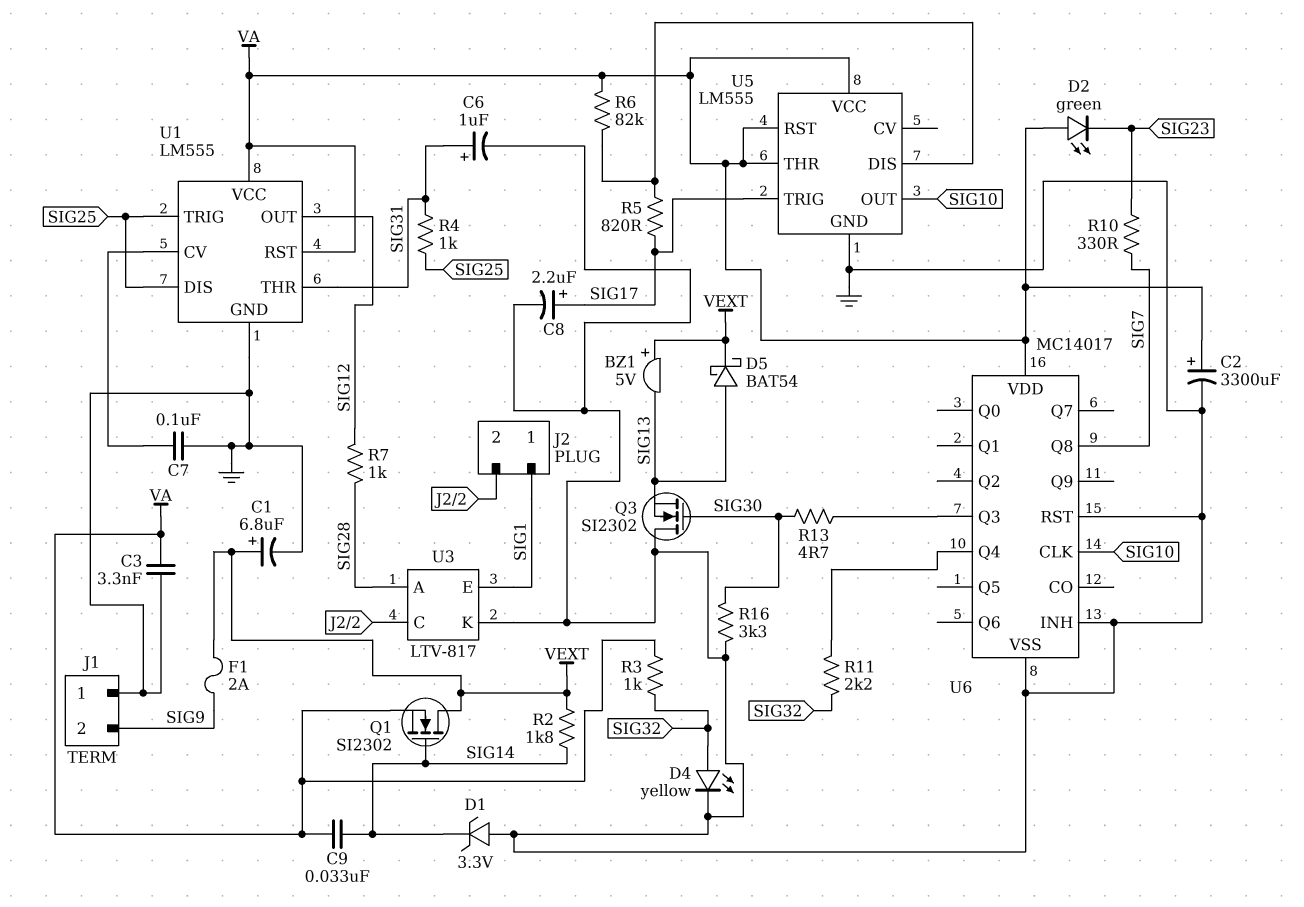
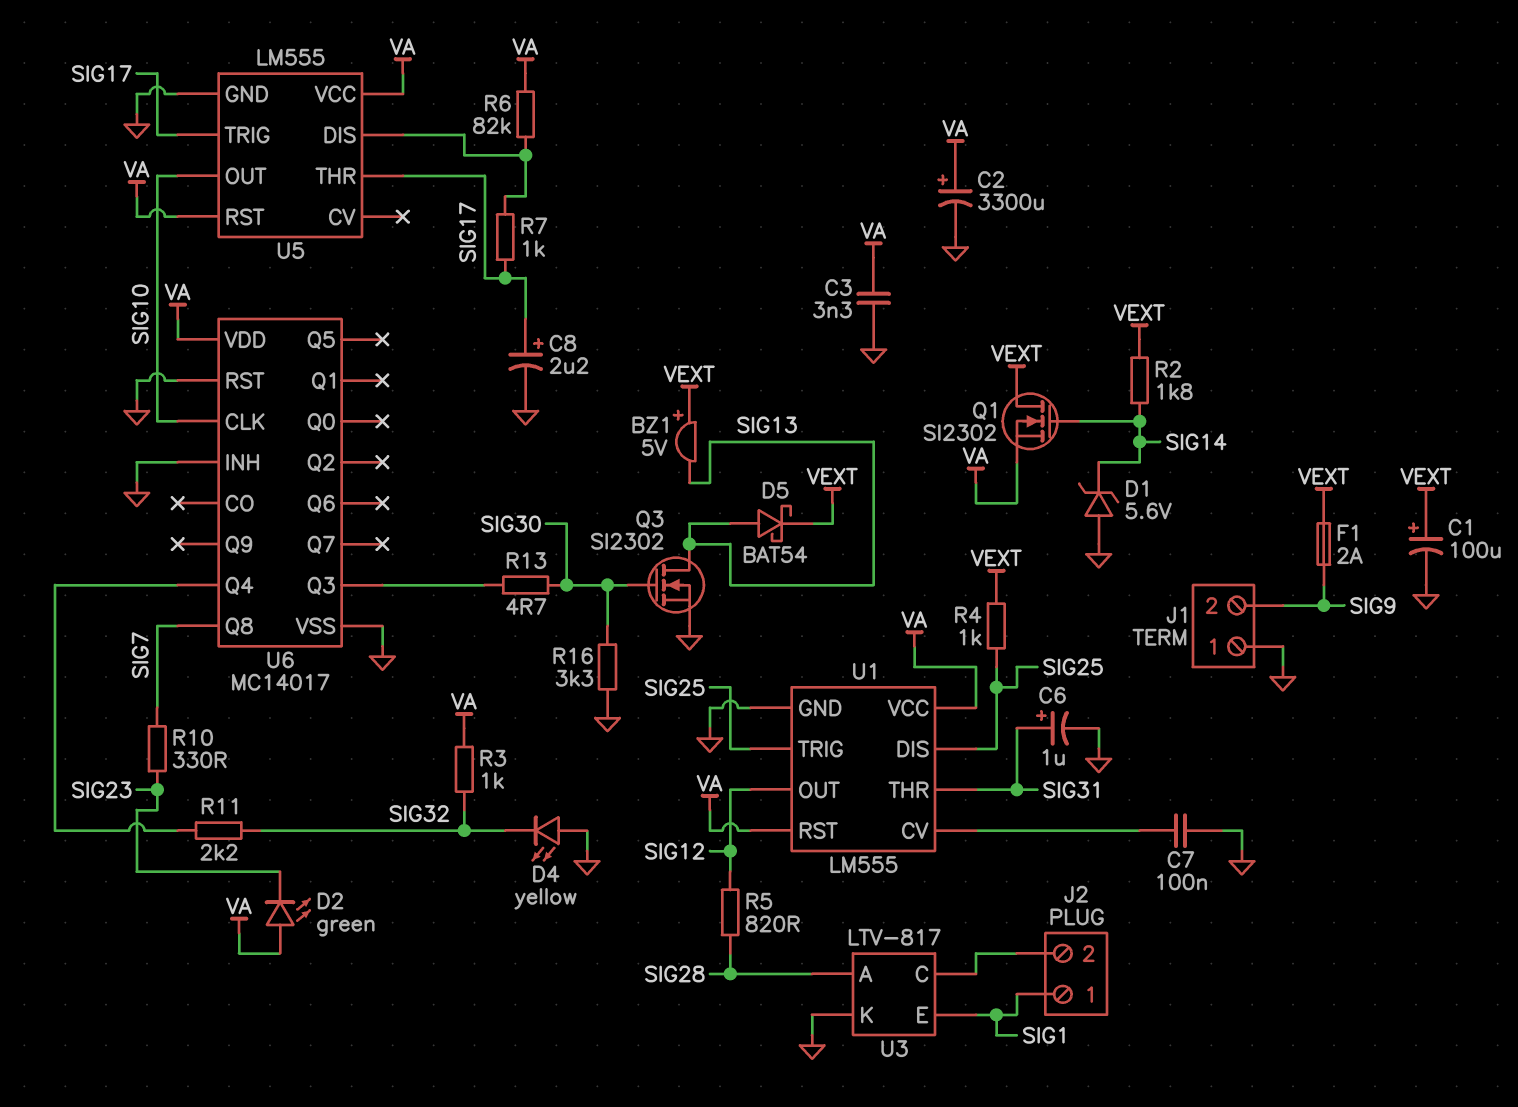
C1: 6.8uF (plus VEXT, minus GND) -> 100uF (plus VEXT, minus GND)
C9: 33nF (SIG14, VA) -> none
D1: zener 3.3V (A GND, K SIG14) -> zener 5.6V (A GND, K SIG14)
D4: LED yellow (A SIG32, K GND) -> LED yellow (A GND, K SIG32)
Q3: NMOS SI2302 (G SIG30, D GND, S SIG13) -> NMOS SI2302 (G SIG30, D SIG13, S GND)
R4: 1k (SIG25, SIG31) -> 1k (SIG25, VEXT)
R5: 820 (SIG17, U5/DIS) -> 820 (SIG12, SIG28)
R7: 1k (SIG12, SIG28) -> 1k (SIG17, U5/DIS)
U5 pin THR: VA -> SIG17

